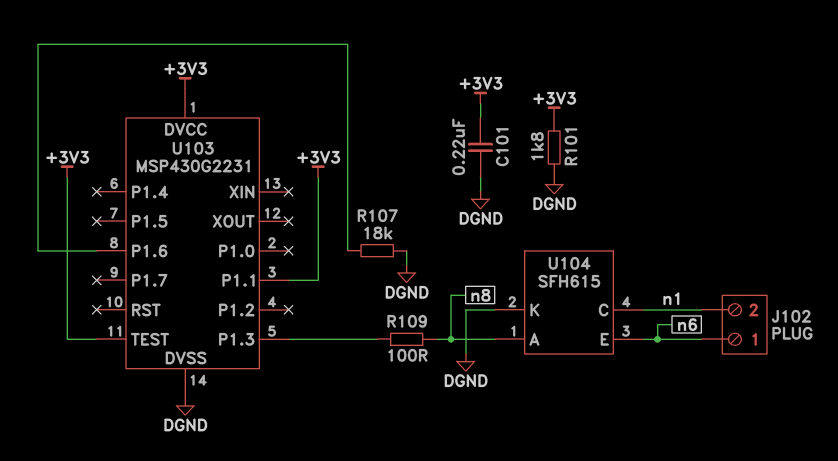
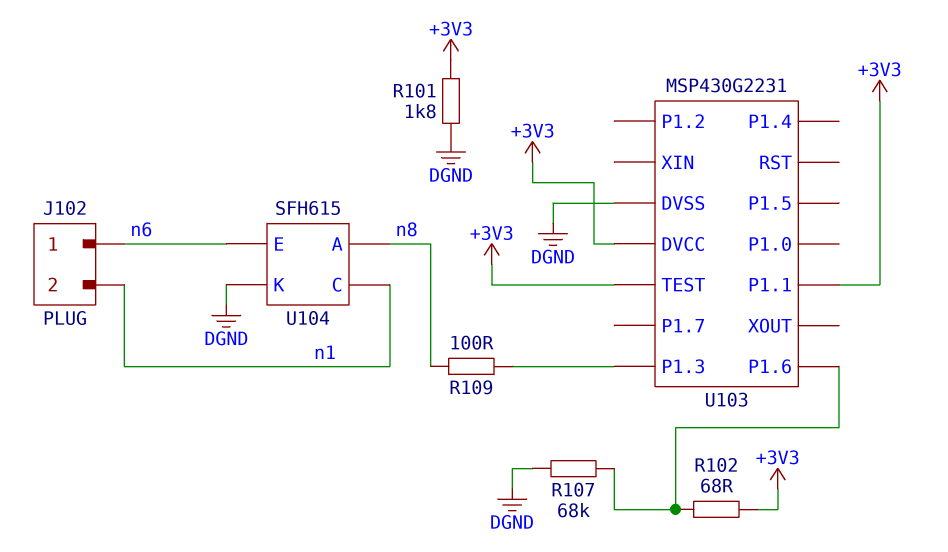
C101: 220nF (+3V3, DGND) -> none
R102: none -> 68 (+3V3, U103/P1.6)
R107: 18k (DGND, U103/P1.6) -> 68k (DGND, U103/P1.6)

